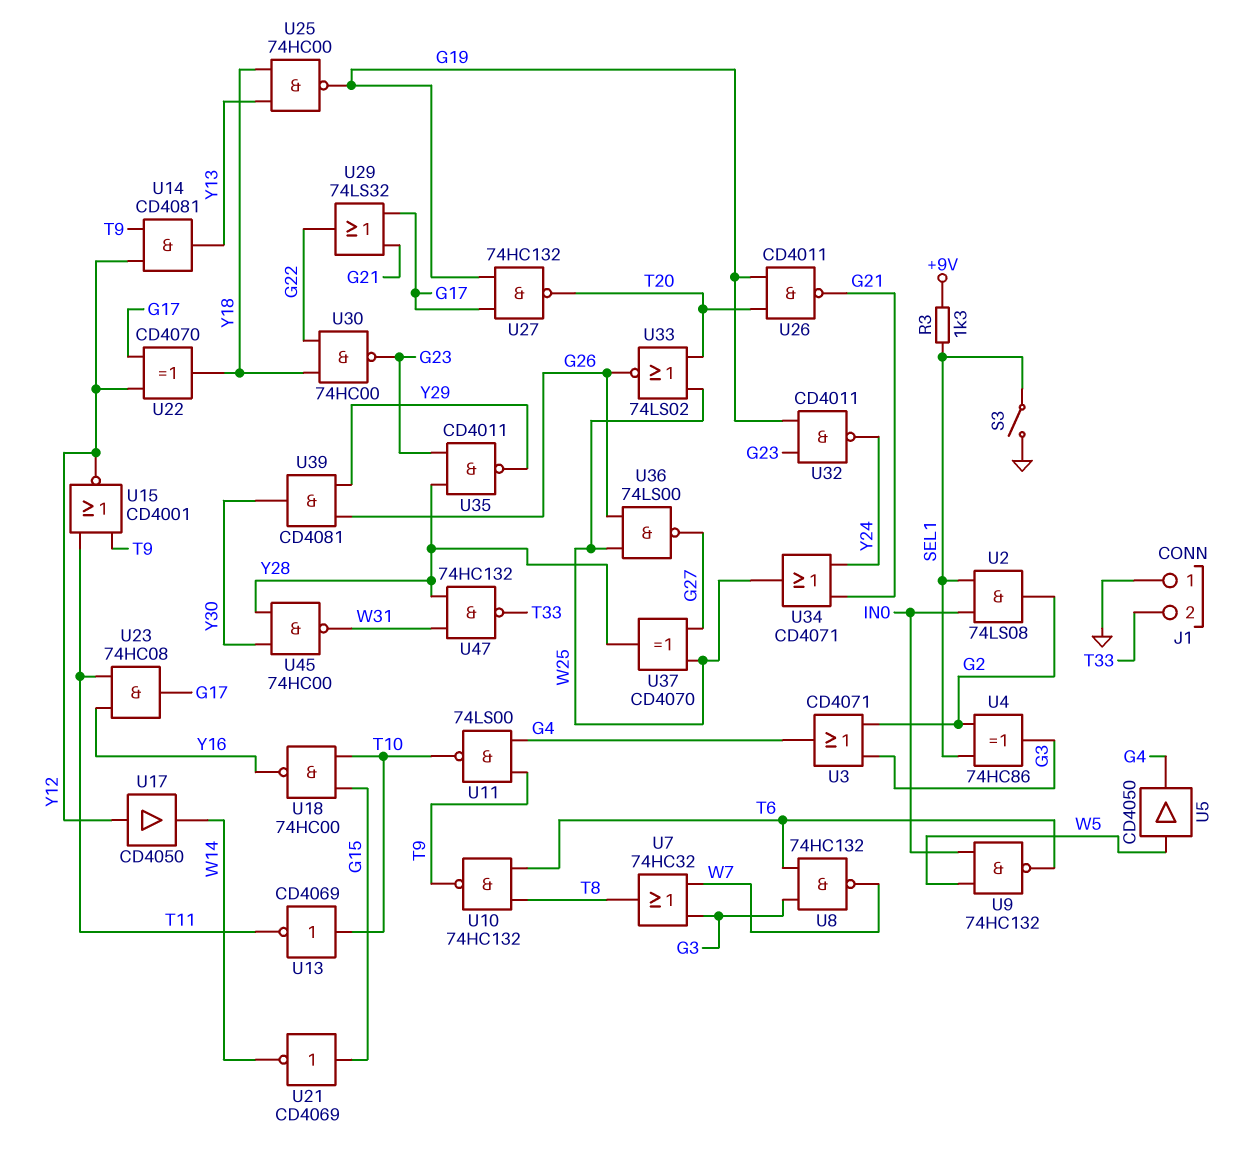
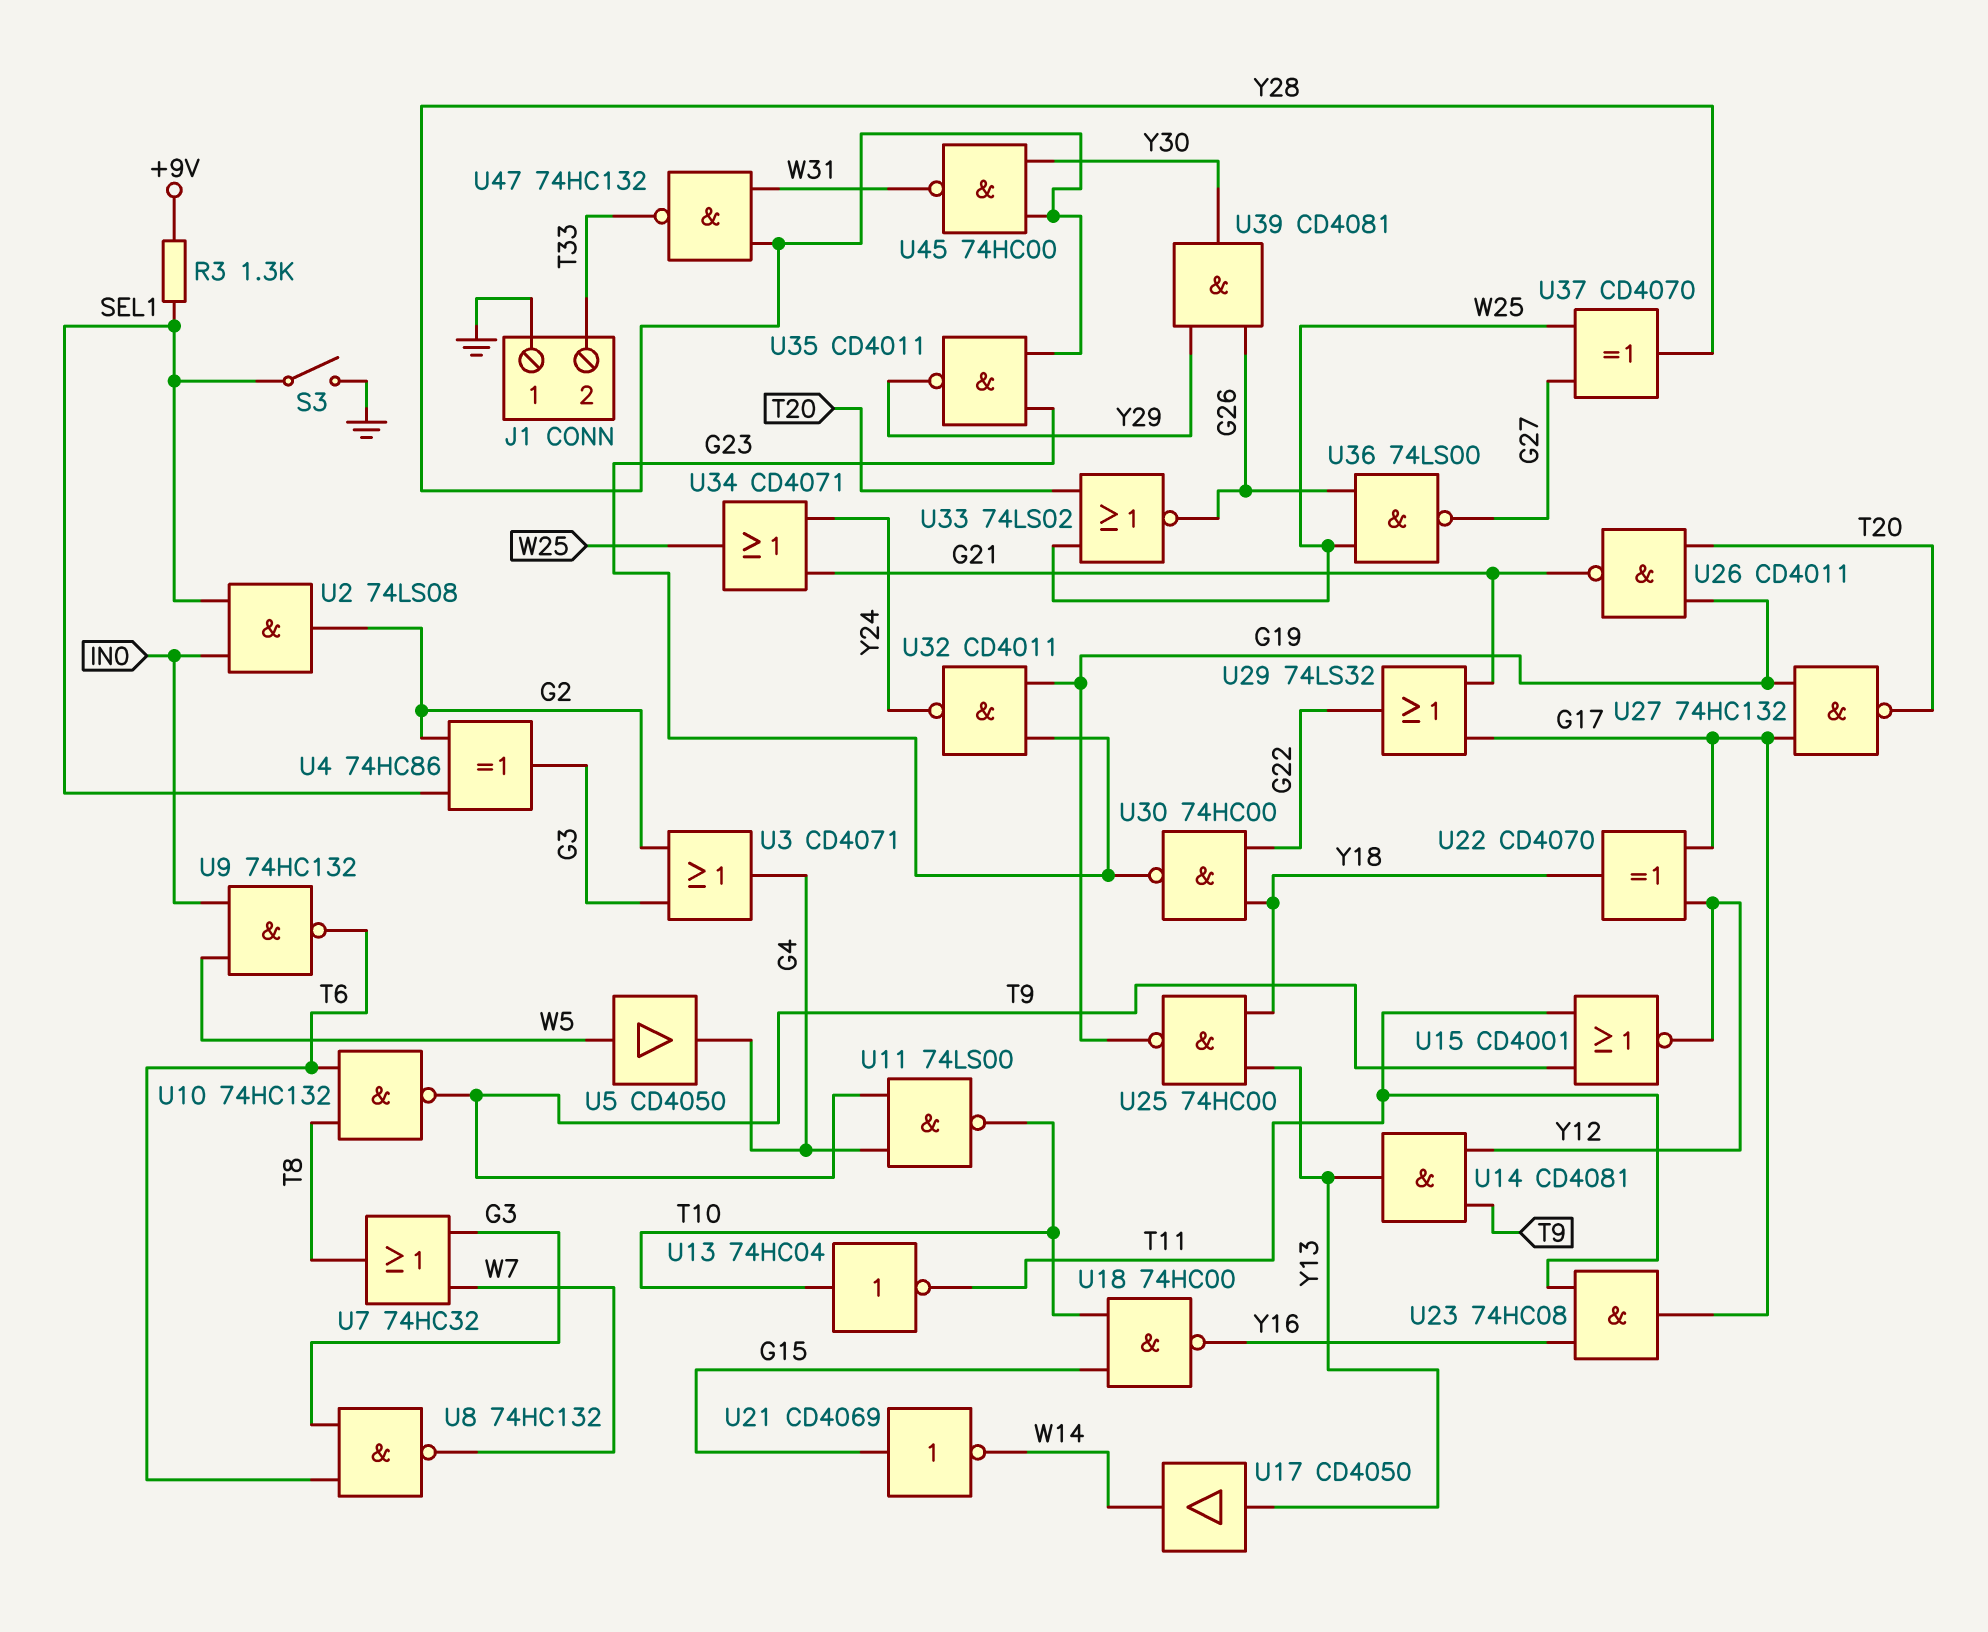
U13: NOT CD4069 (in T10, out T11) -> NOT 74HC04 (in T10, out T11)
U17: buffer CD4050 (in Y12, out W14) -> buffer CD4050 (in Y13, out W14)

